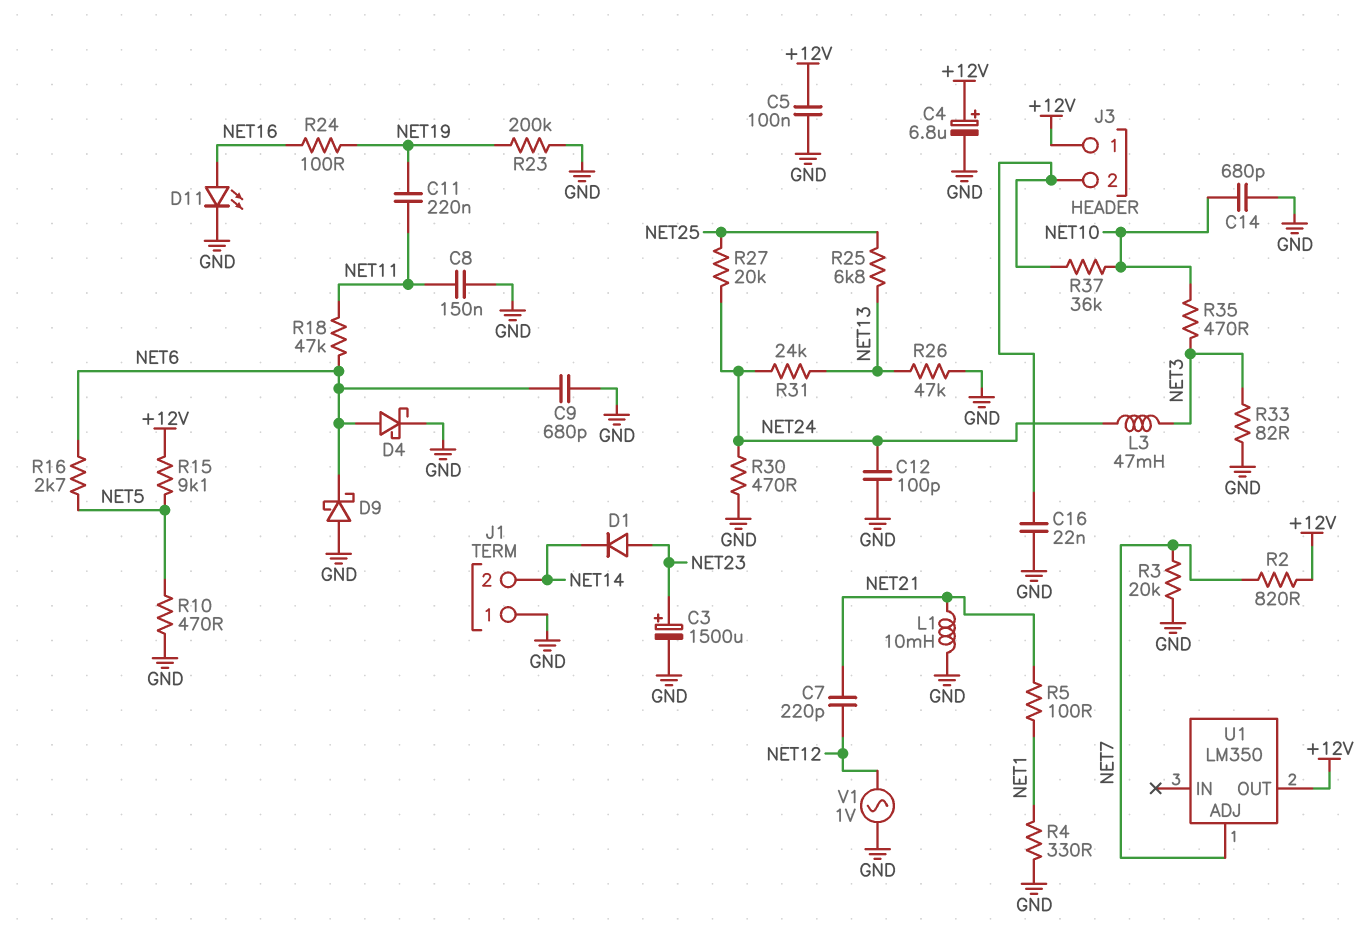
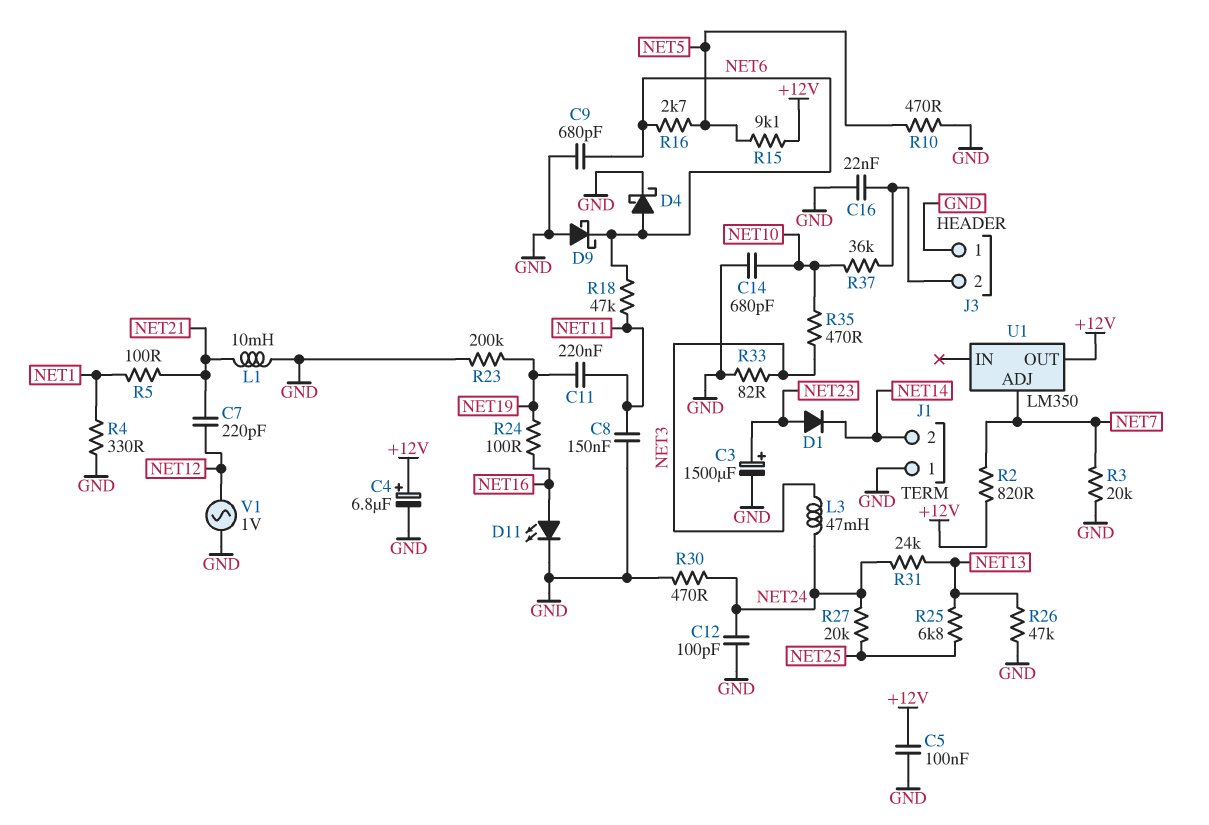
J3 pin 1: +12V -> GND

